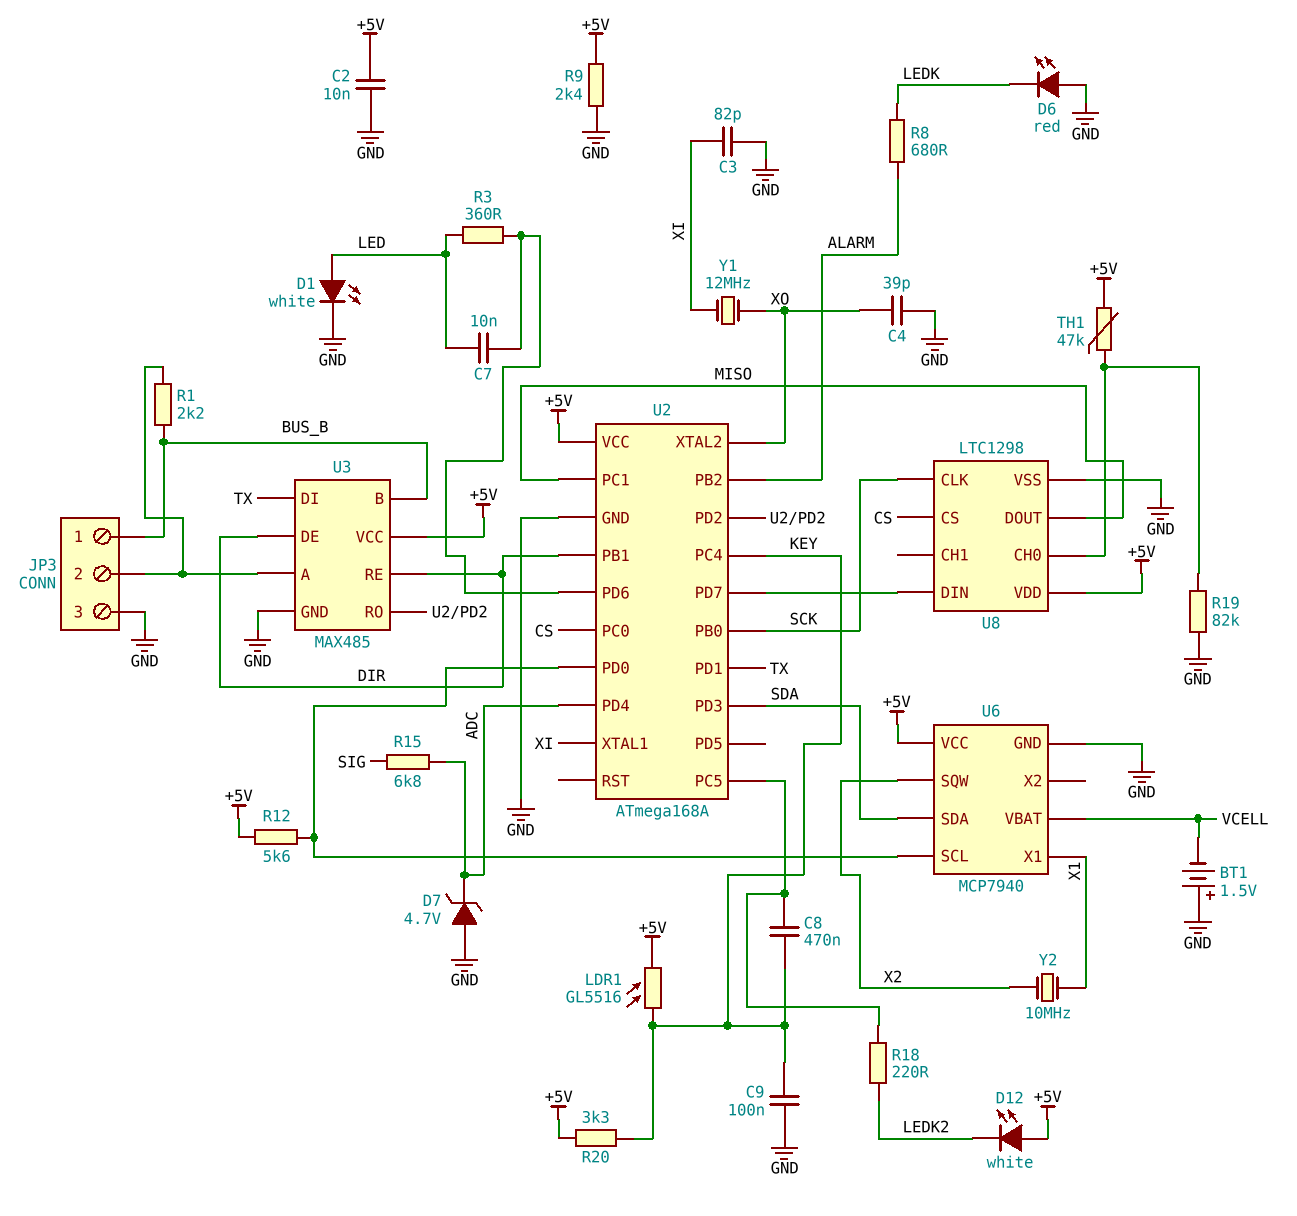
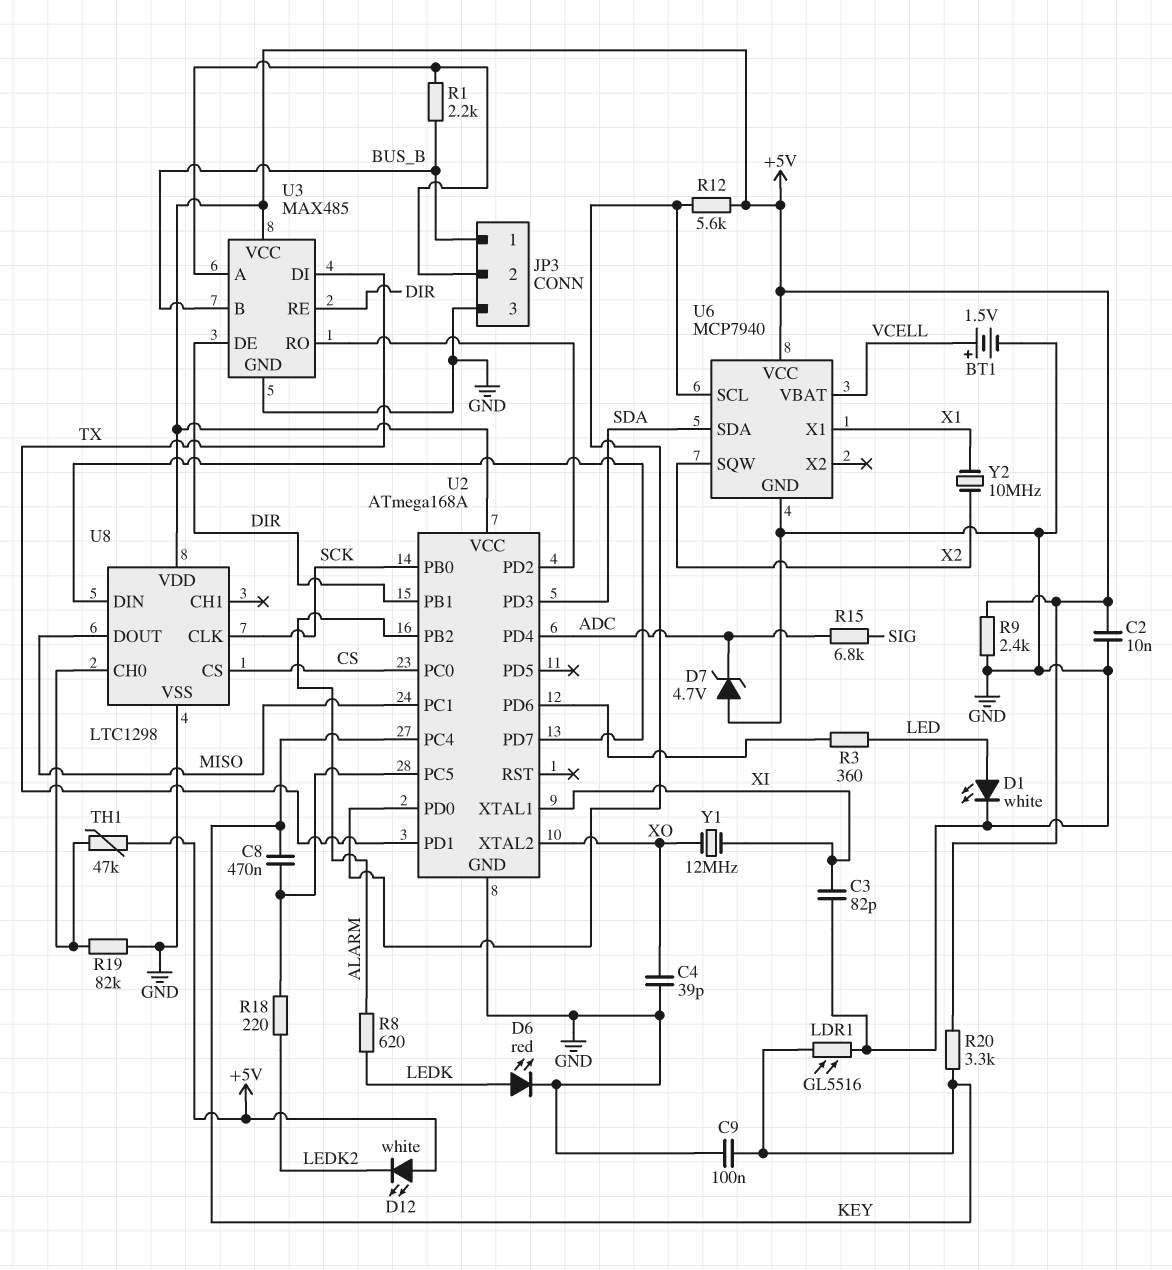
BT1: 1.5V (plus GND, minus VCELL) -> 1.5V (plus VCELL, minus GND)
C7: 10nF (LED, U2/PD6) -> none
D6: LED red (A GND, K LEDK) -> LED red (A LEDK, K GND)
LDR1: GL5516 (+5V, KEY) -> GL5516 (GND, KEY)
R8: 680 (ALARM, LEDK) -> 620 (ALARM, LEDK)

